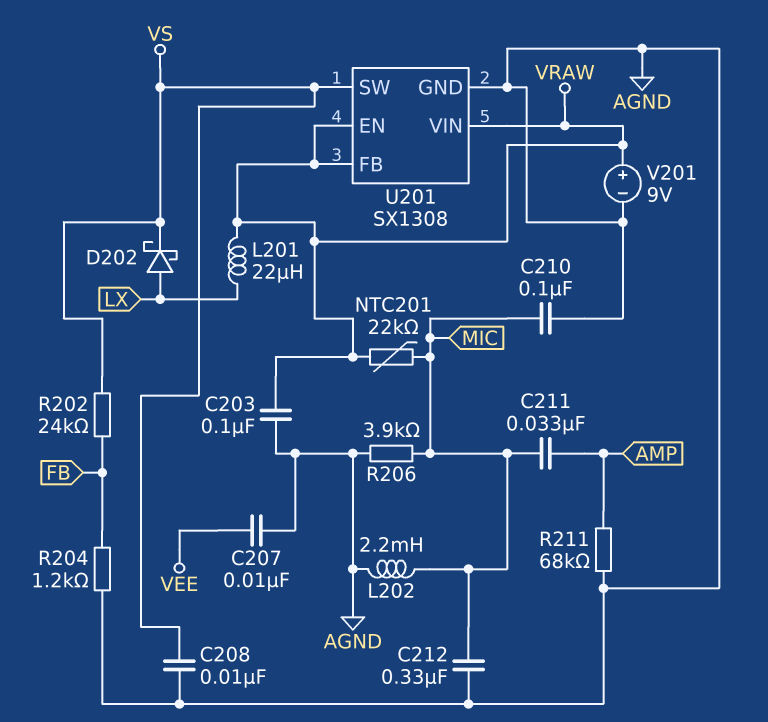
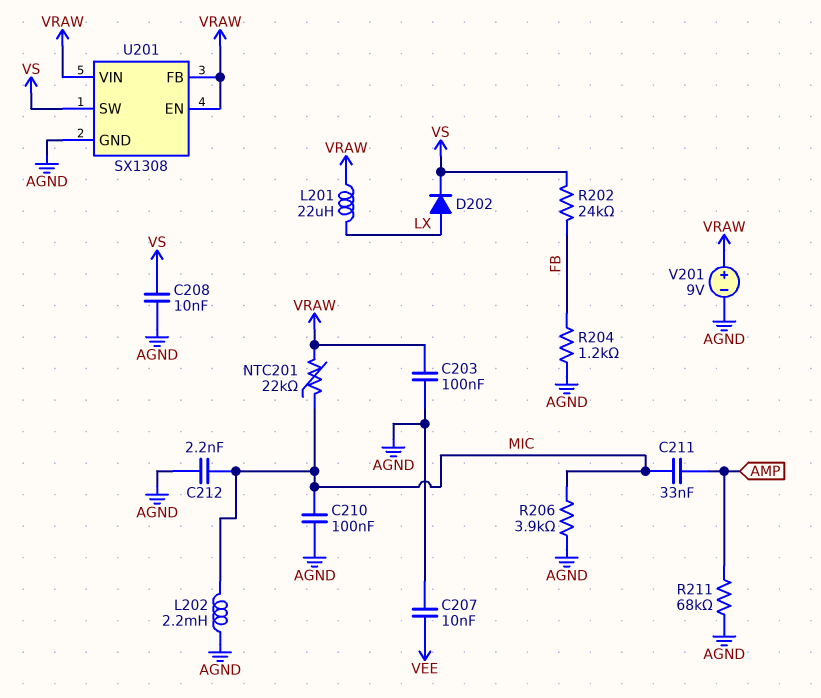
C212: 330nF (AGND, MIC) -> 2.2nF (AGND, MIC)
D202: schottky (A LX, K VS) -> diode (A LX, K VS)

